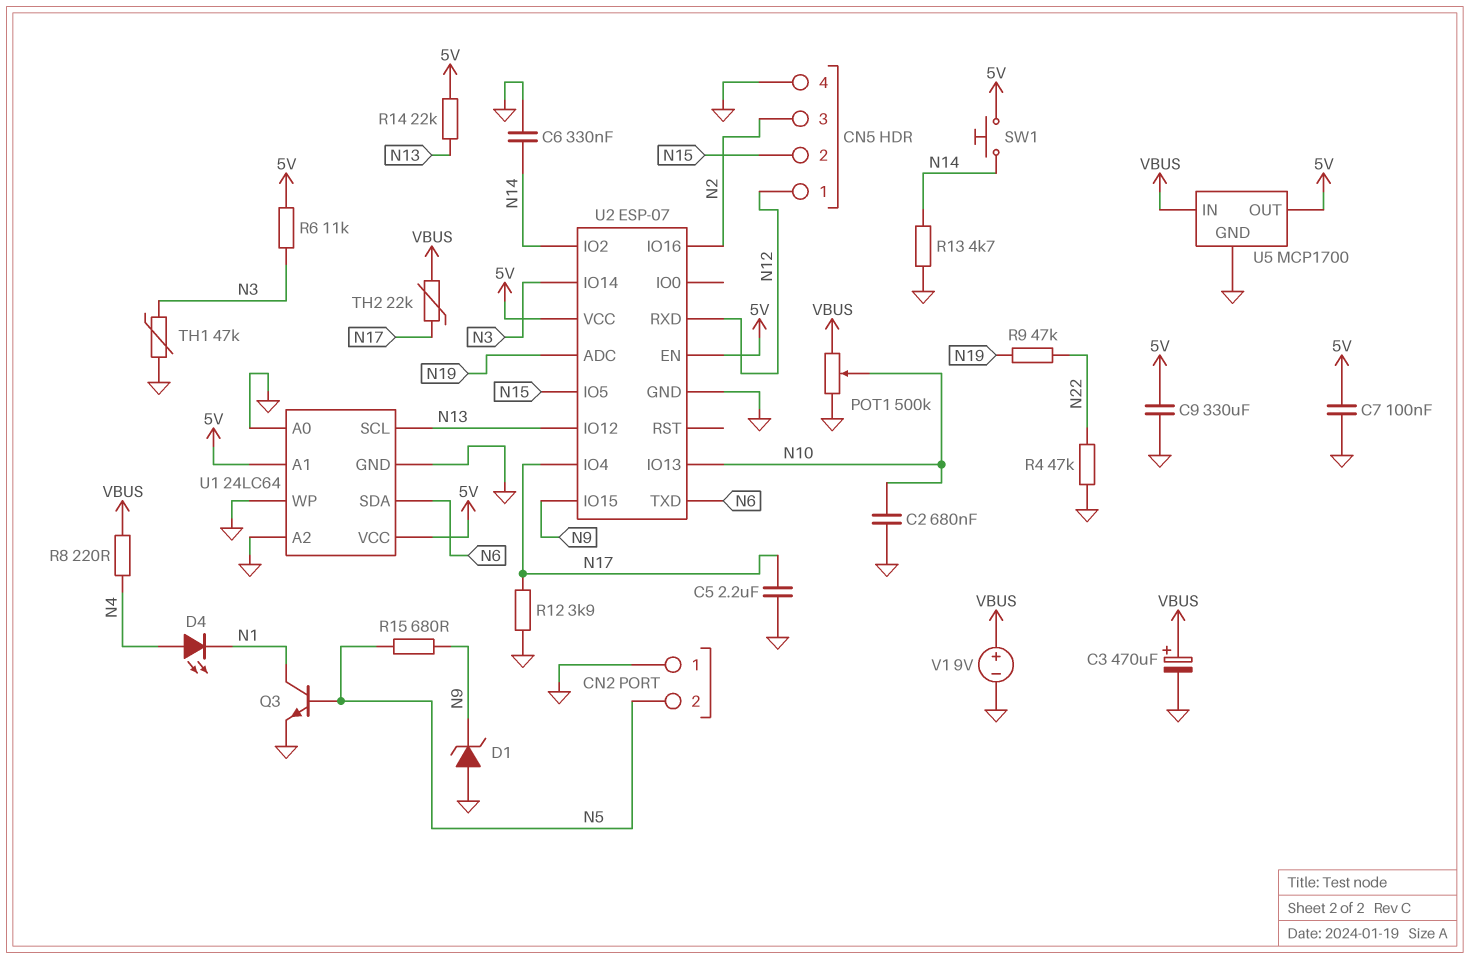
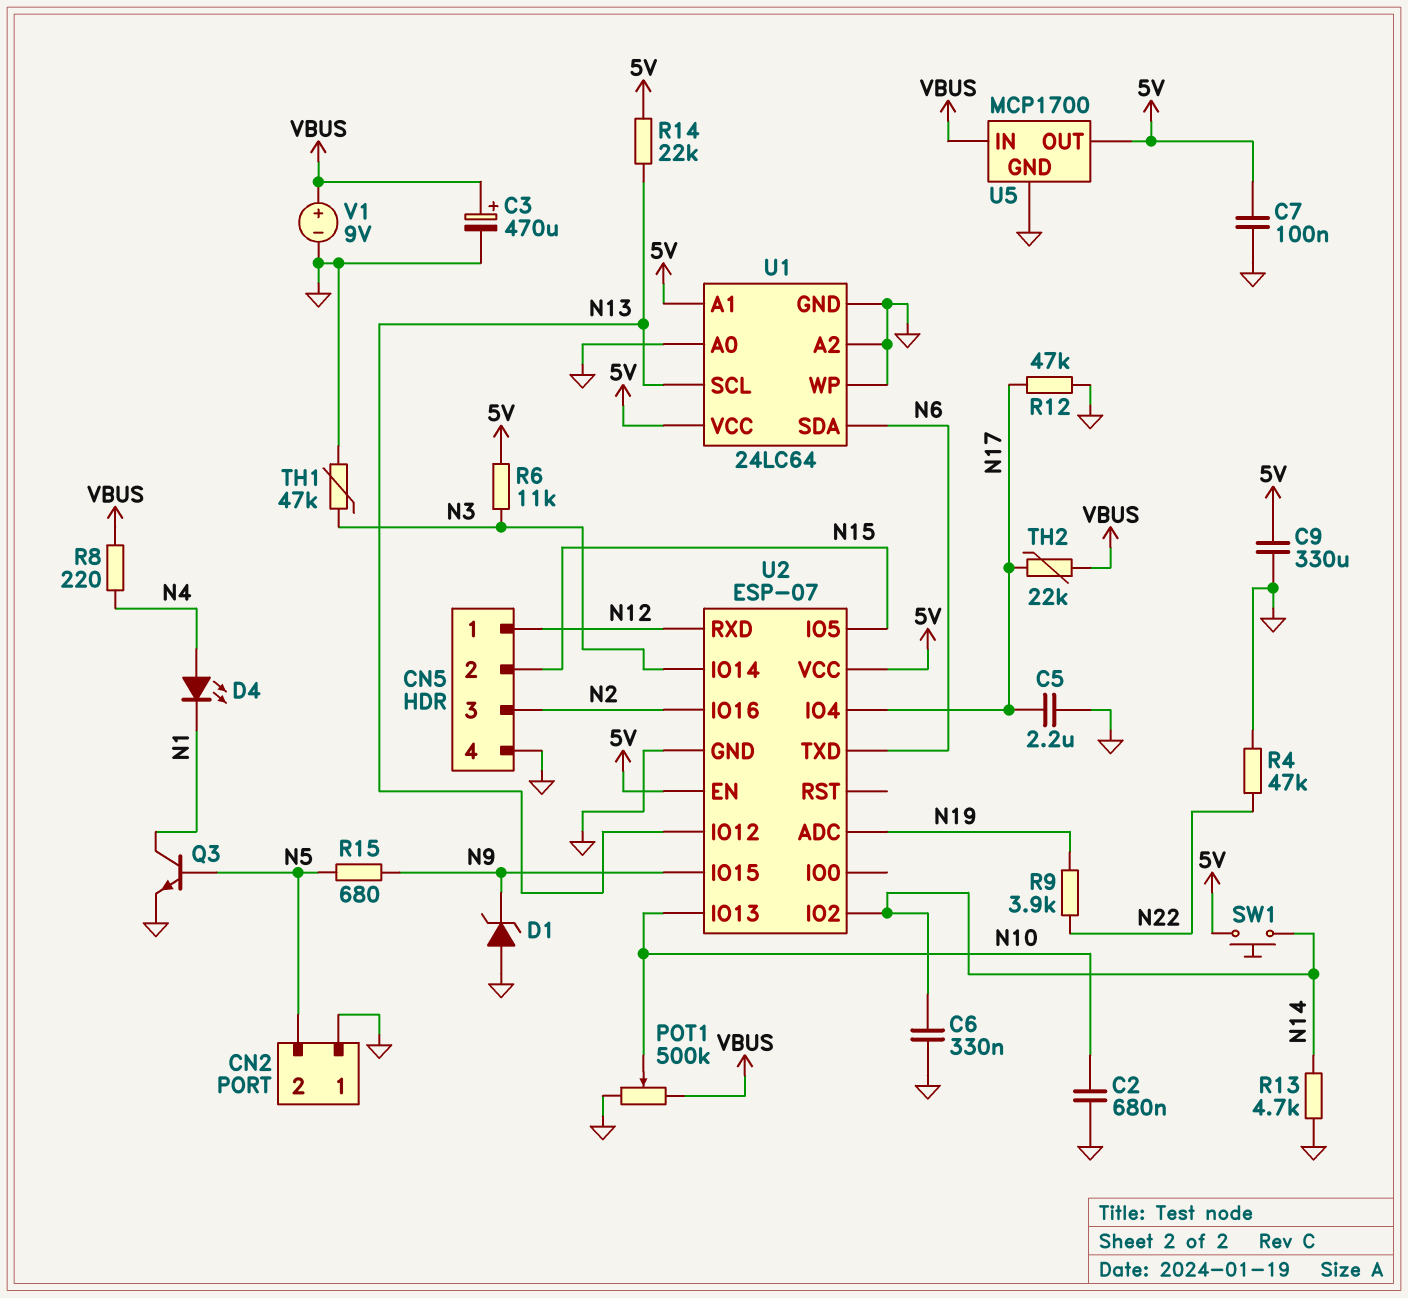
R9: 47k (N19, N22) -> 3.9k (N19, N22)
R12: 3.9k (GND, N17) -> 47k (GND, N17)

